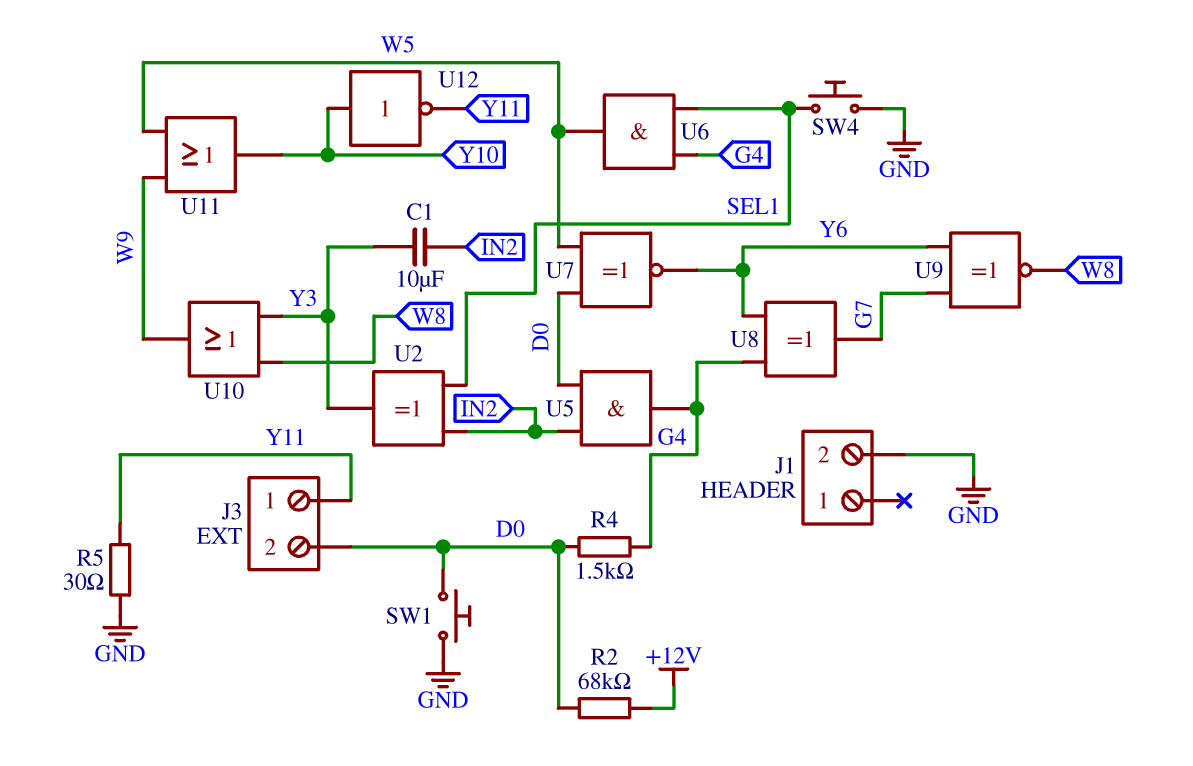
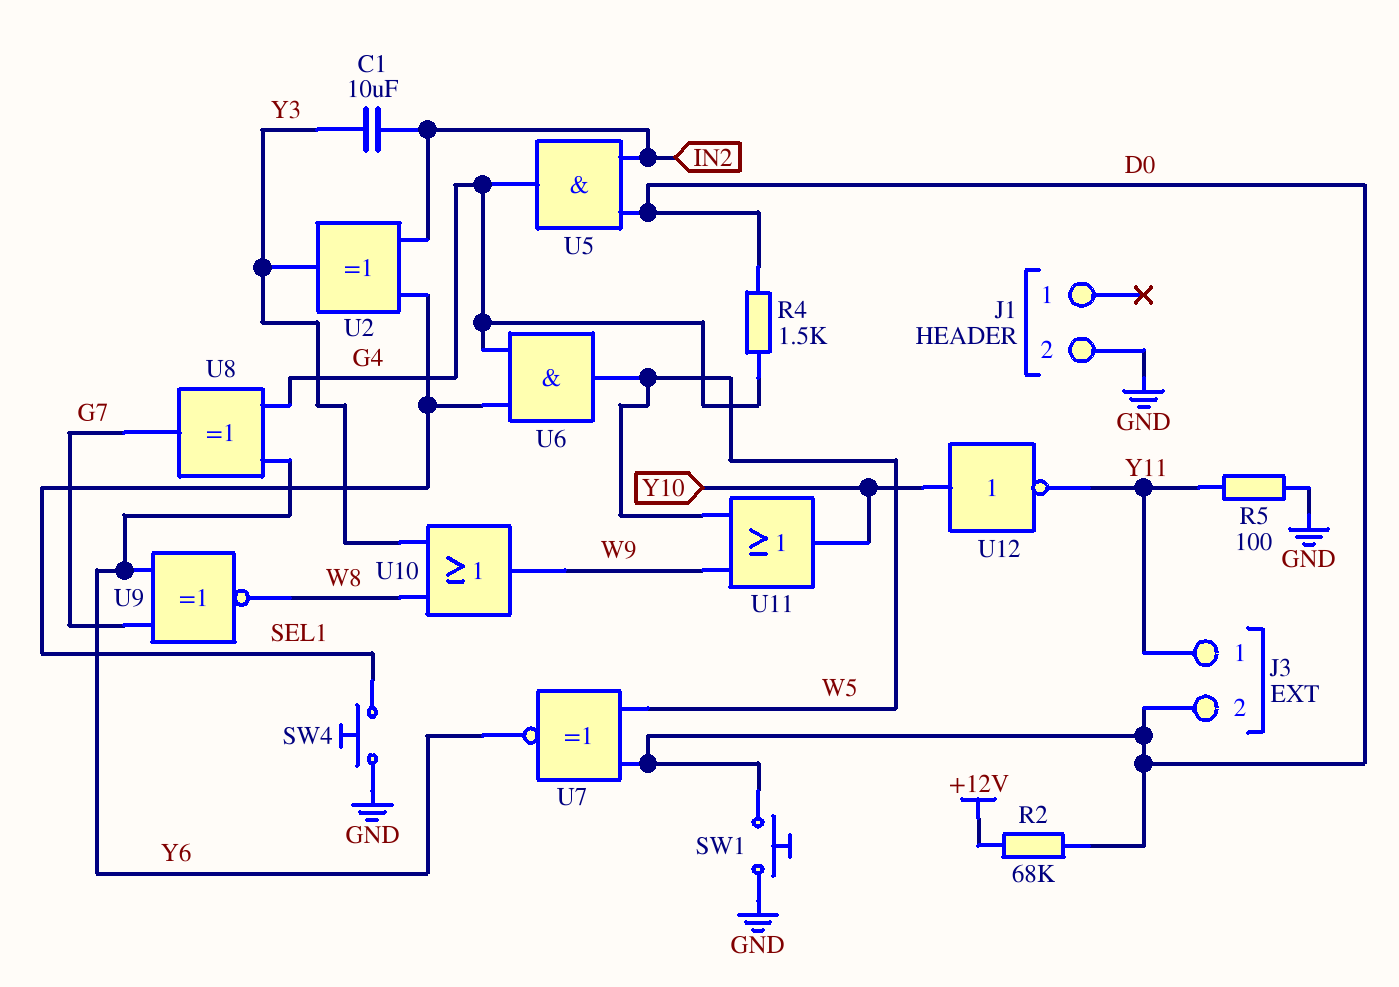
R5: 30 (GND, Y11) -> 100 (GND, Y11)

